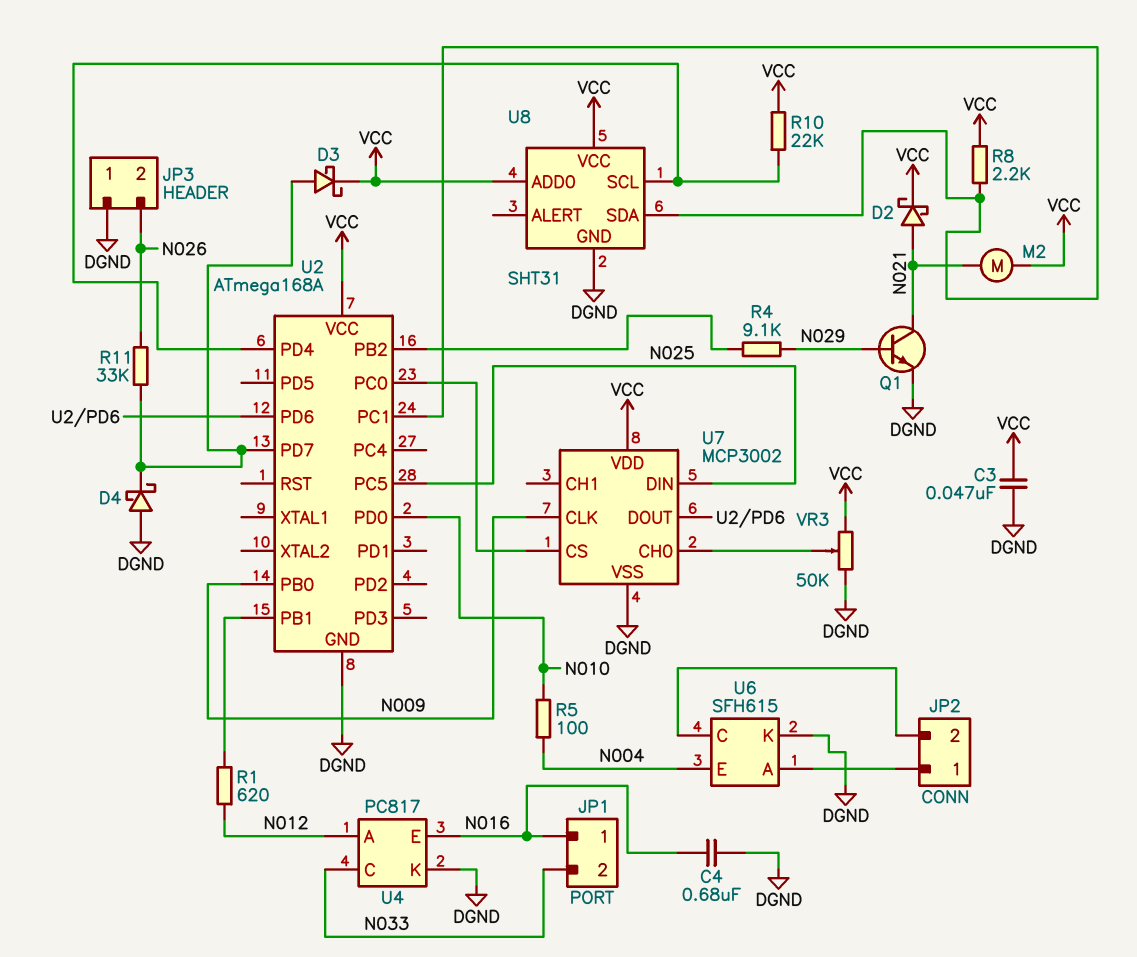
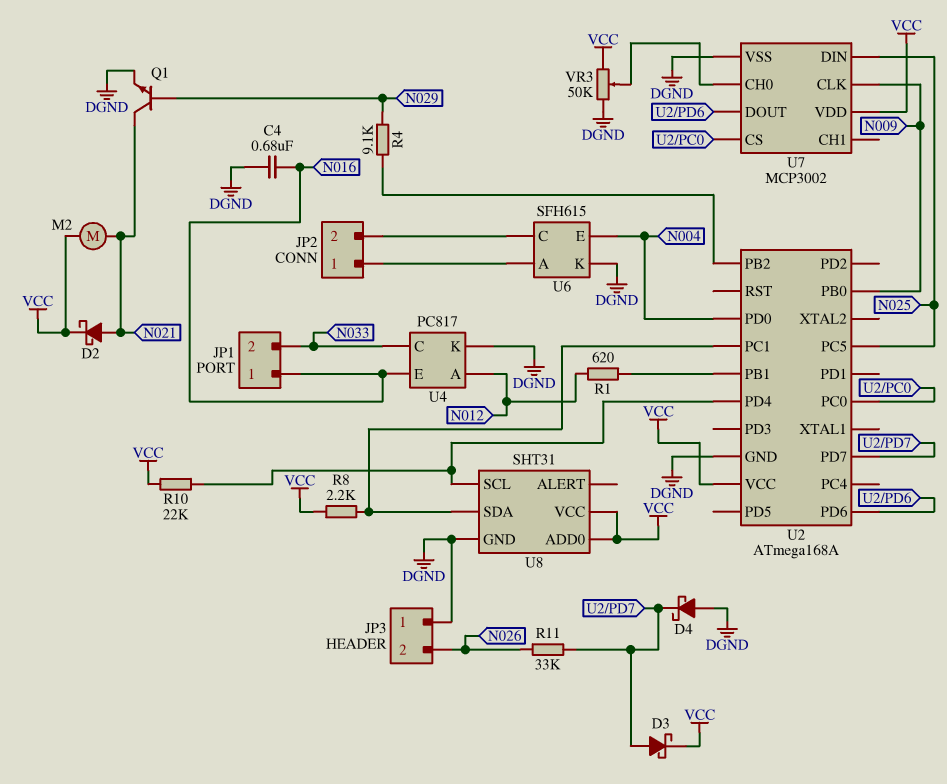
C3: 47nF (DGND, VCC) -> none
R5: 100 (N004, N010) -> none
U2 pin PD0: N010 -> N004

